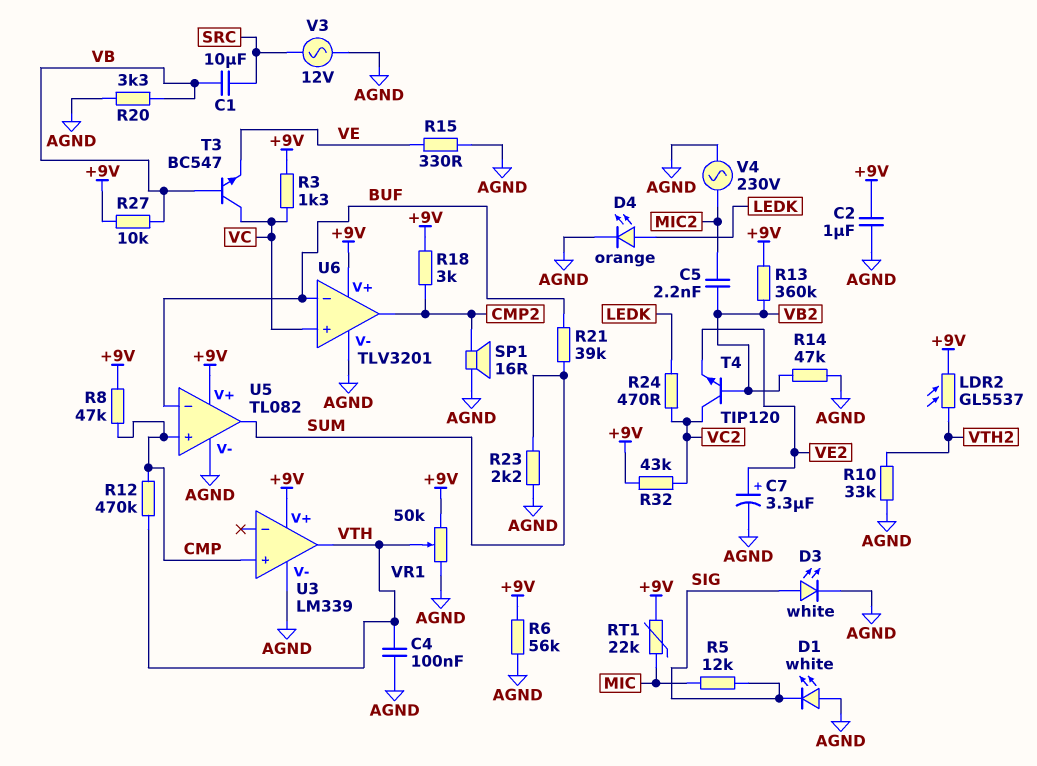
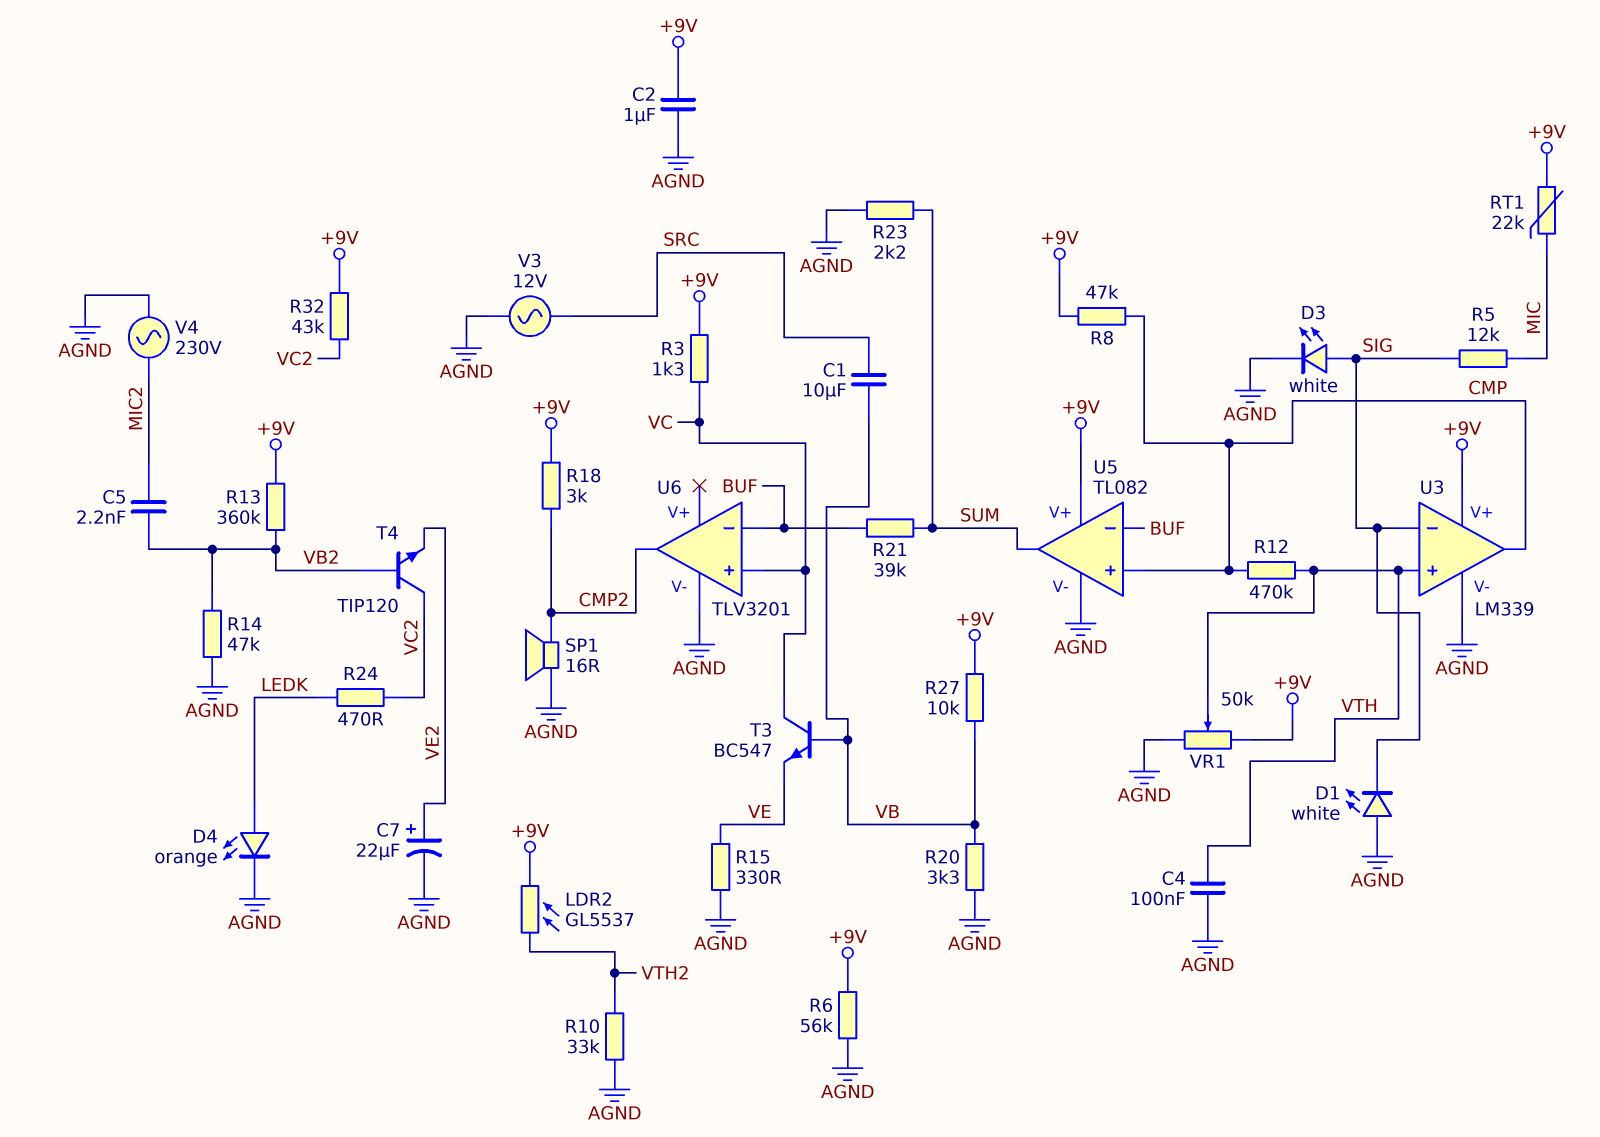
C7: 3.3uF (plus VE2, minus AGND) -> 22uF (plus VE2, minus AGND)
U3 pin in+: CMP -> VTH
U3 pin in-: none -> SIG
U3 pin out: VTH -> CMP
U6 pin V+: +9V -> none

